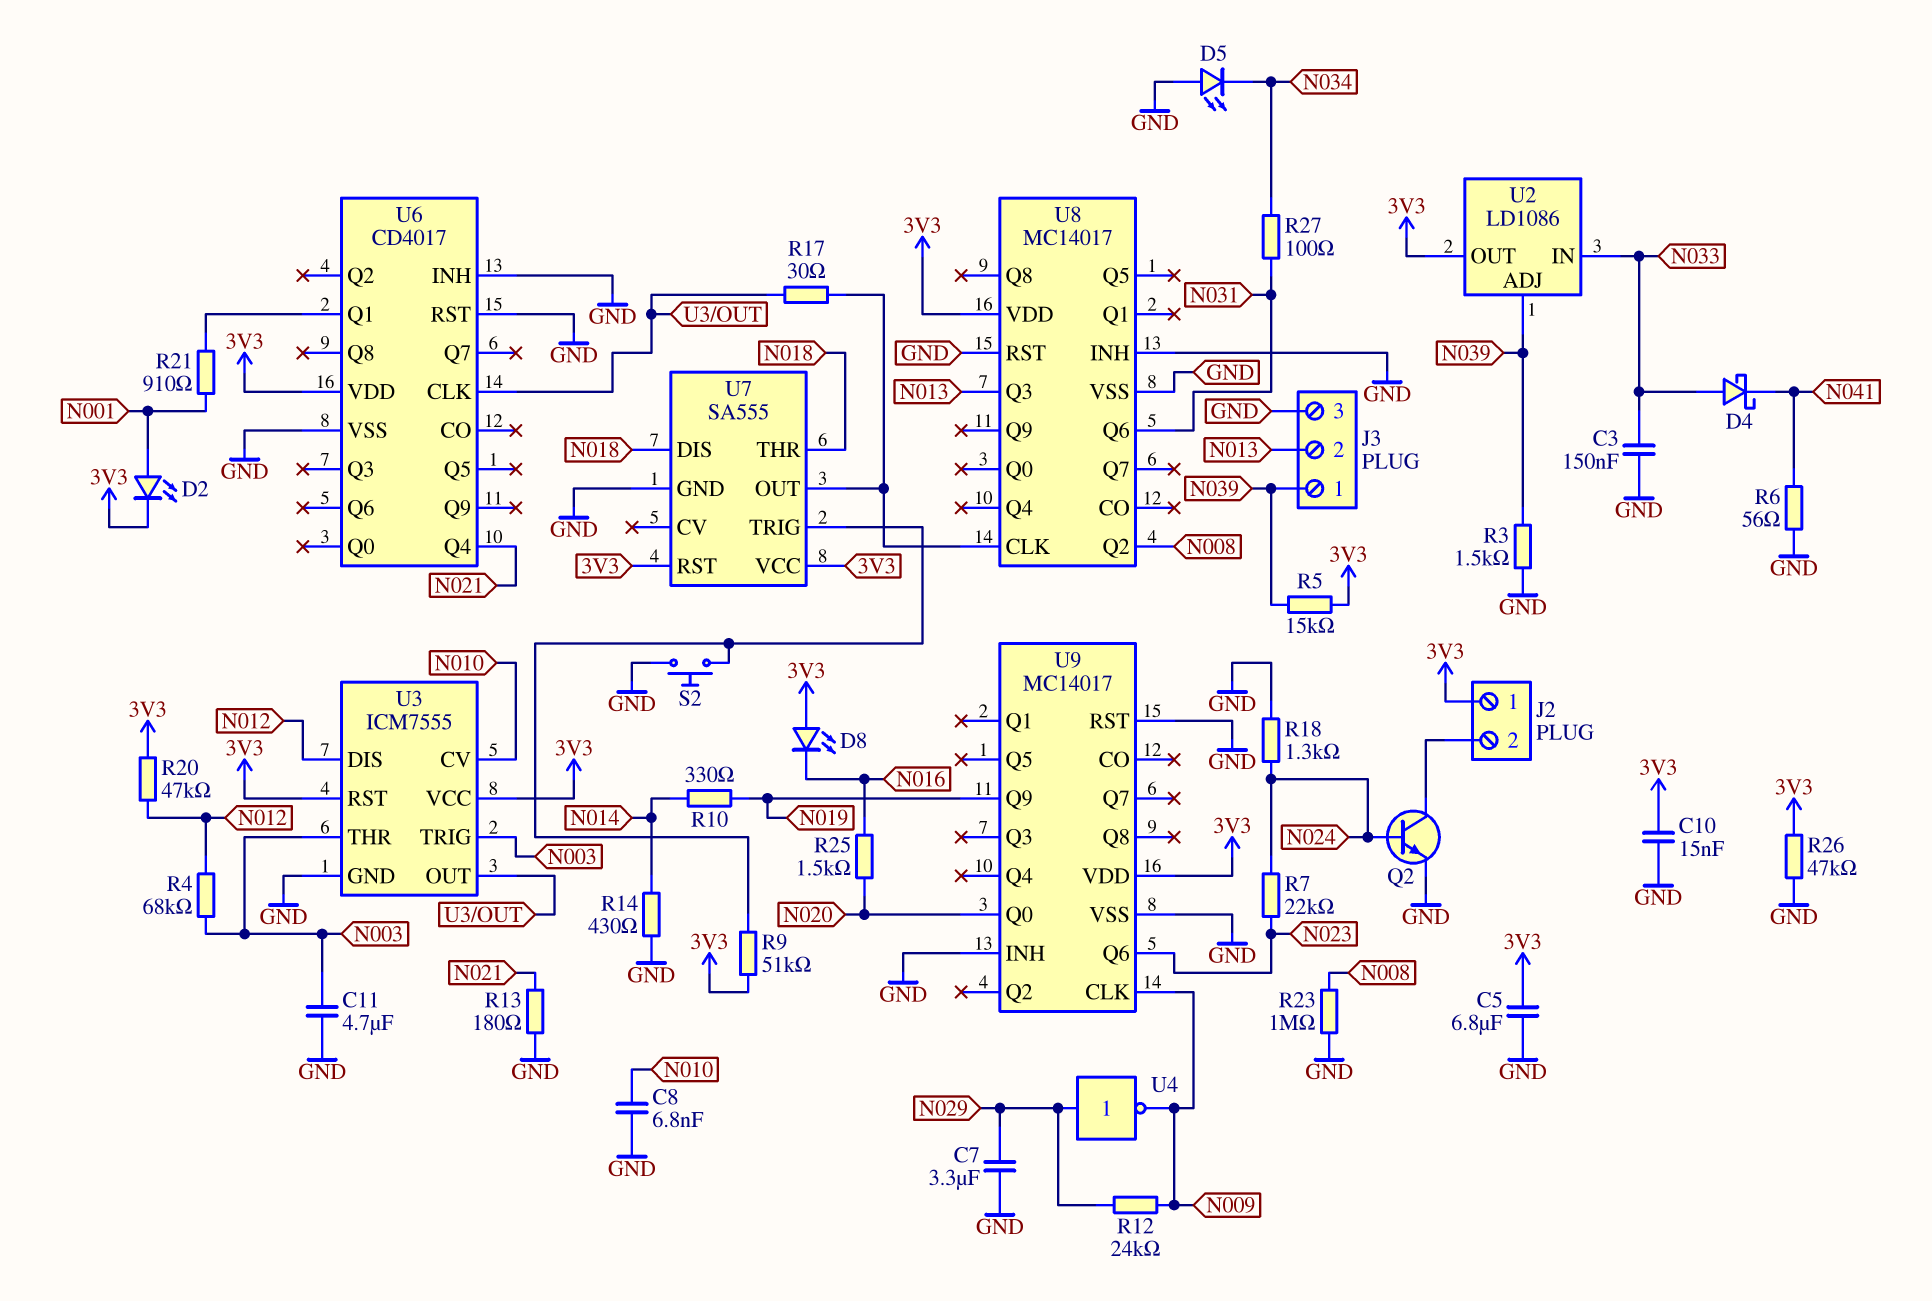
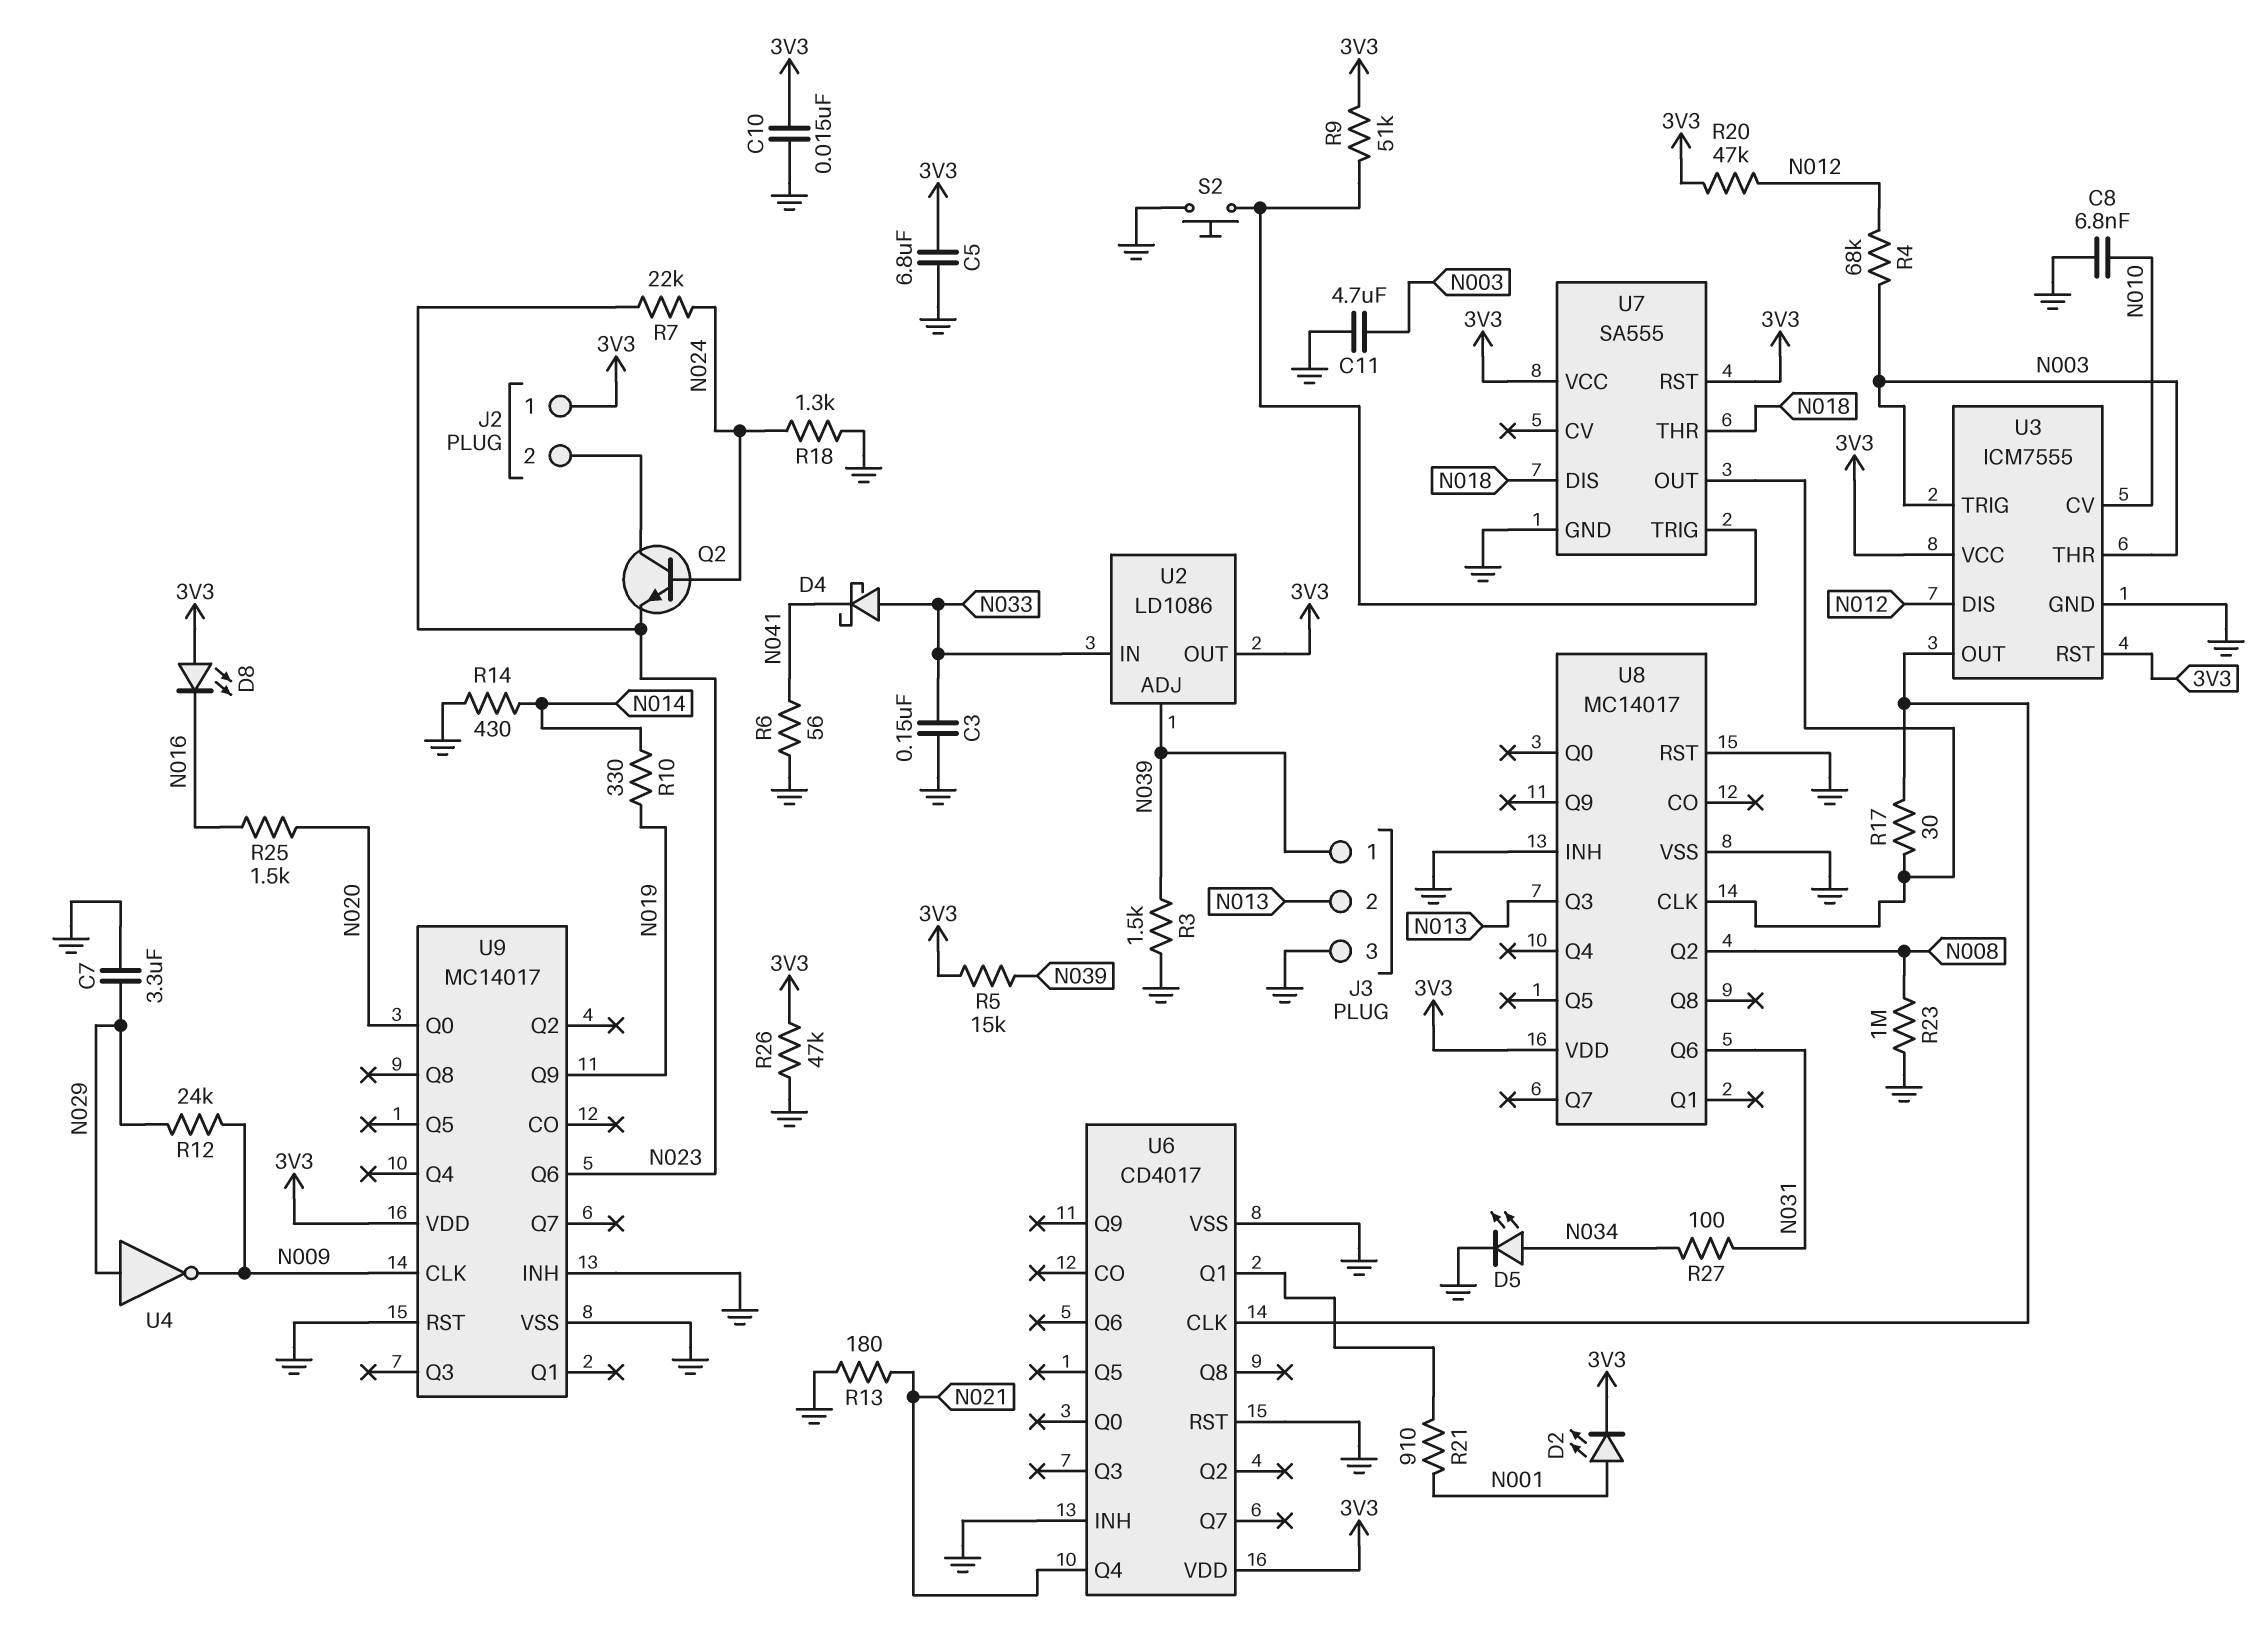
D5: LED (A GND, K N034) -> LED (A N034, K GND)
Q2: NPN (B N024, C J2/2, E GND) -> NPN (B N024, C J2/2, E N023)

